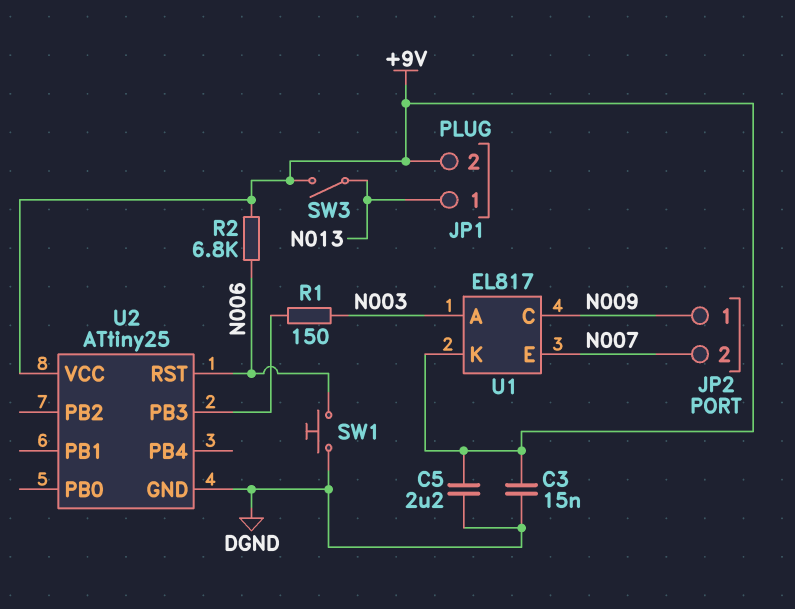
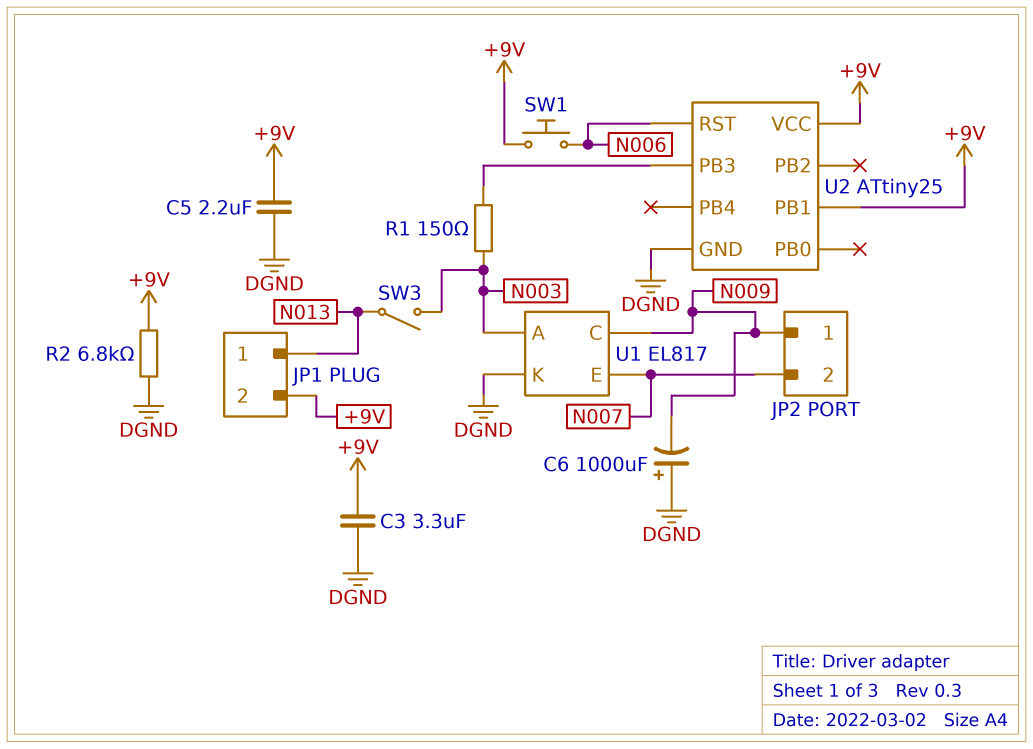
C3: 15nF (+9V, DGND) -> 3.3uF (+9V, DGND)
C6: none -> 1000uF (plus DGND, minus N009)
R2: 6.8k (+9V, N006) -> 6.8k (+9V, DGND)
SW1: button (DGND, N006) -> button (+9V, N006)
SW3: switch (+9V, N013) -> switch (N003, N013)
U1 pin K: +9V -> DGND
U2 pin PB1: none -> +9V

